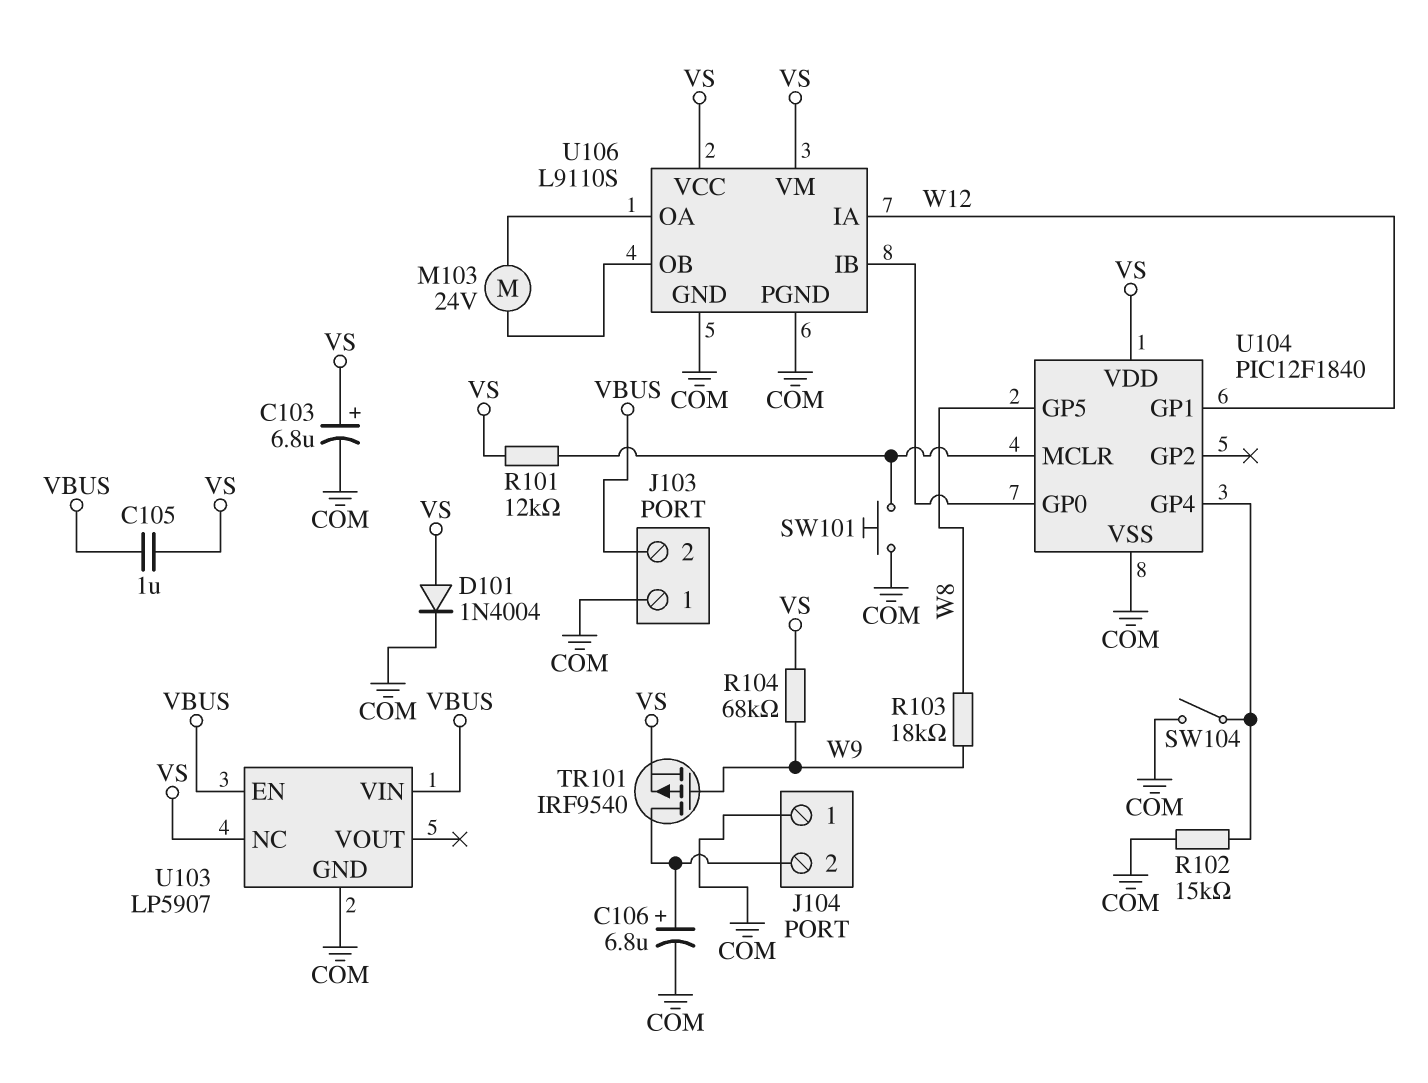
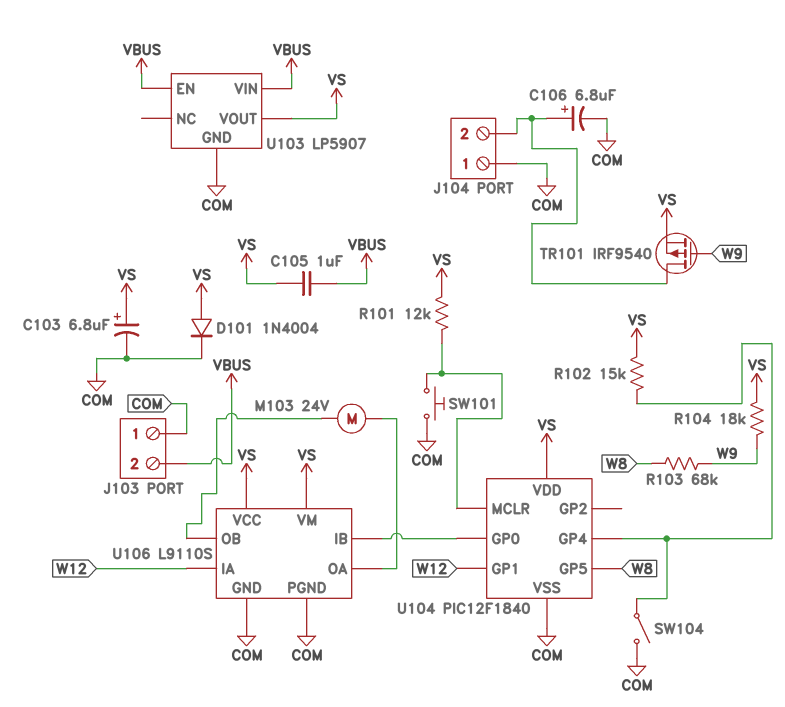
R102: 15k (COM, U104/GP4) -> 15k (U104/GP4, VS)
R103: 18k (W8, W9) -> 68k (W8, W9)
R104: 68k (VS, W9) -> 18k (VS, W9)
U103 pin NC: VS -> none
U103 pin VOUT: none -> VS

